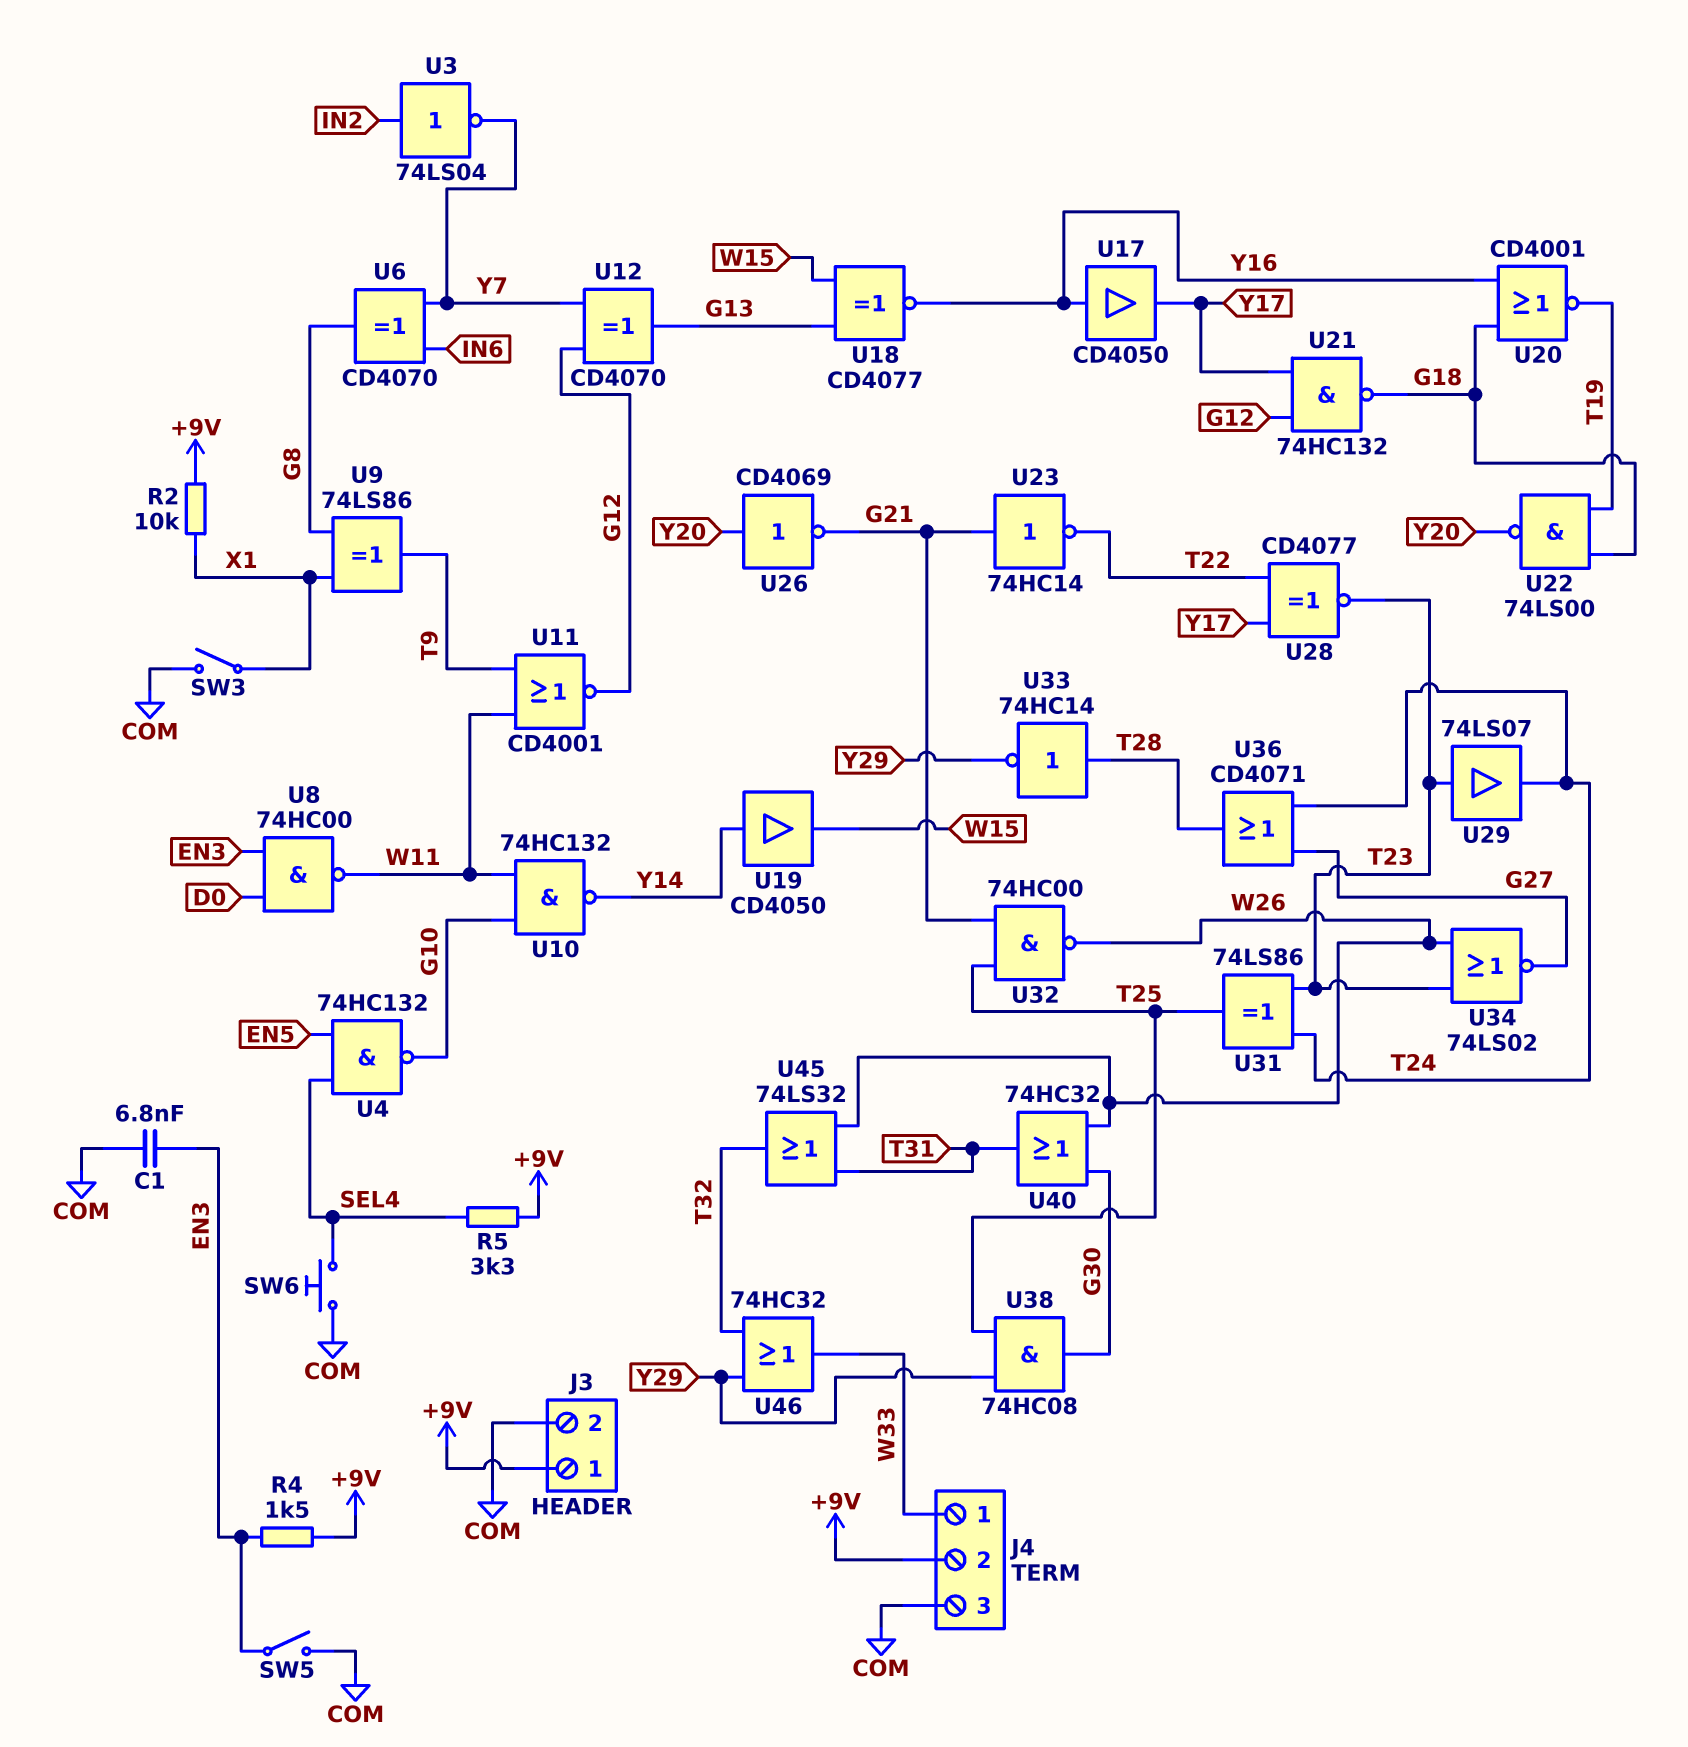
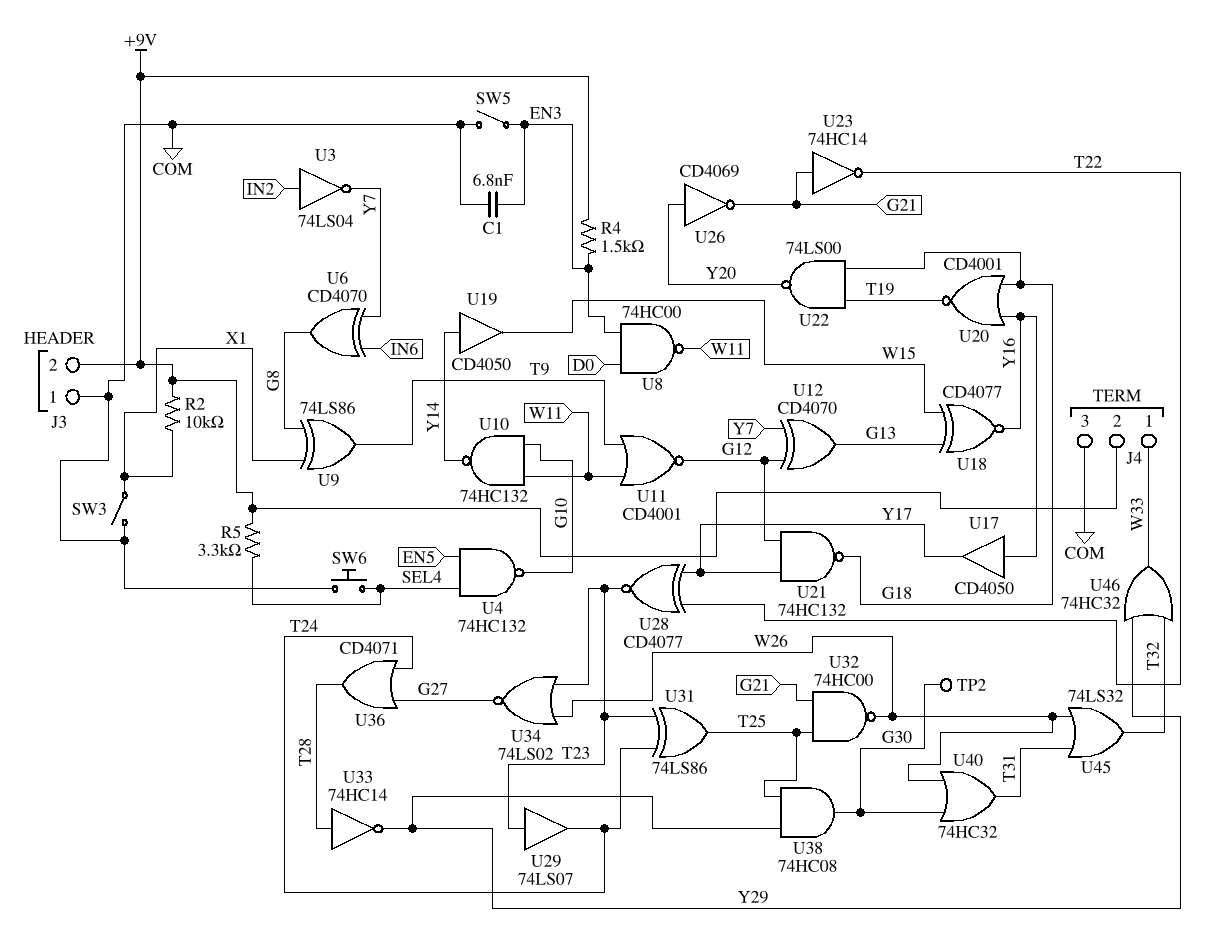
J3 pin 1: +9V -> COM
J3 pin 2: COM -> +9V
TP2: none -> test point (G30)

